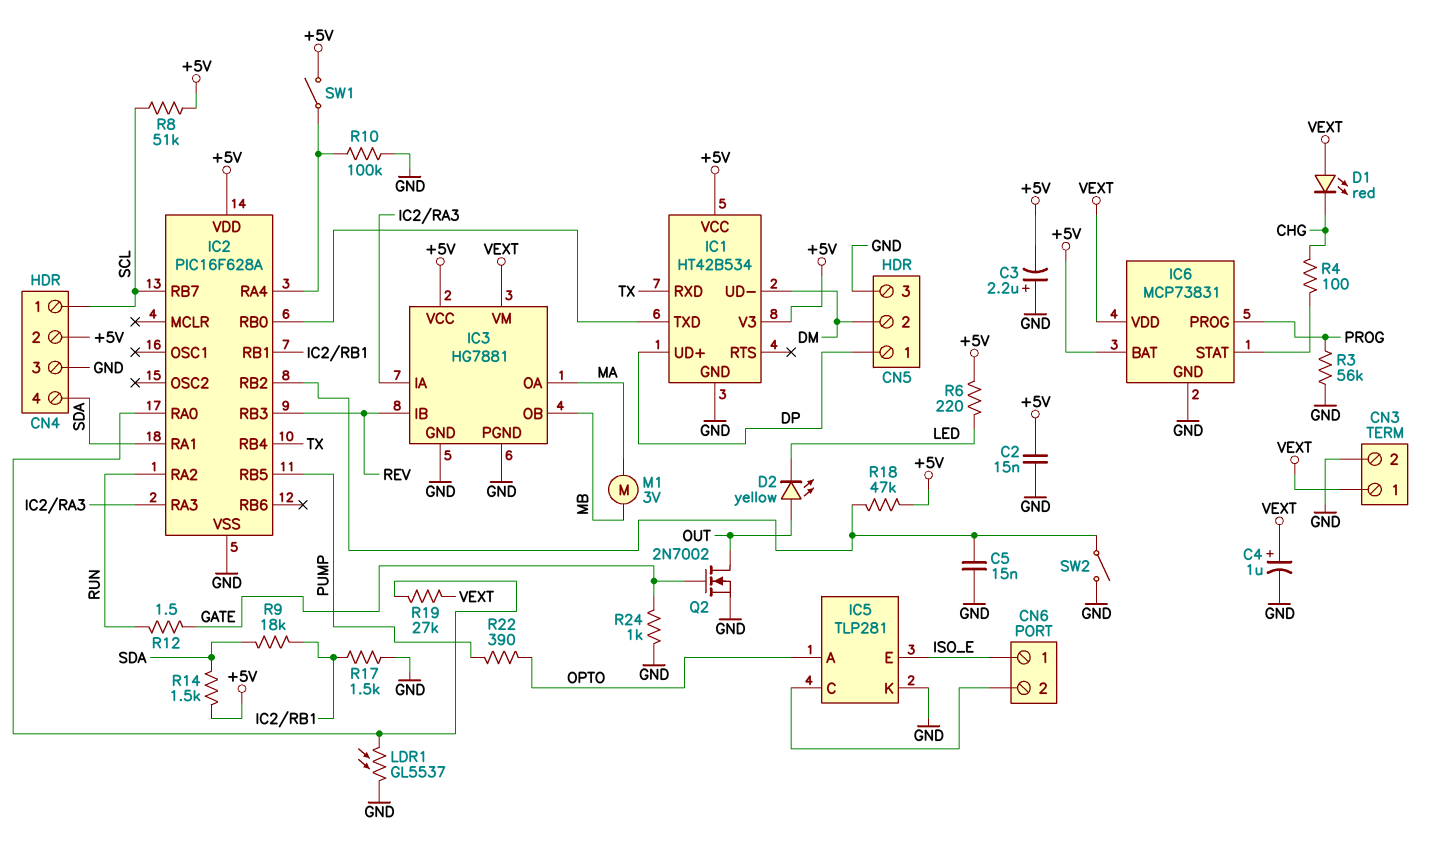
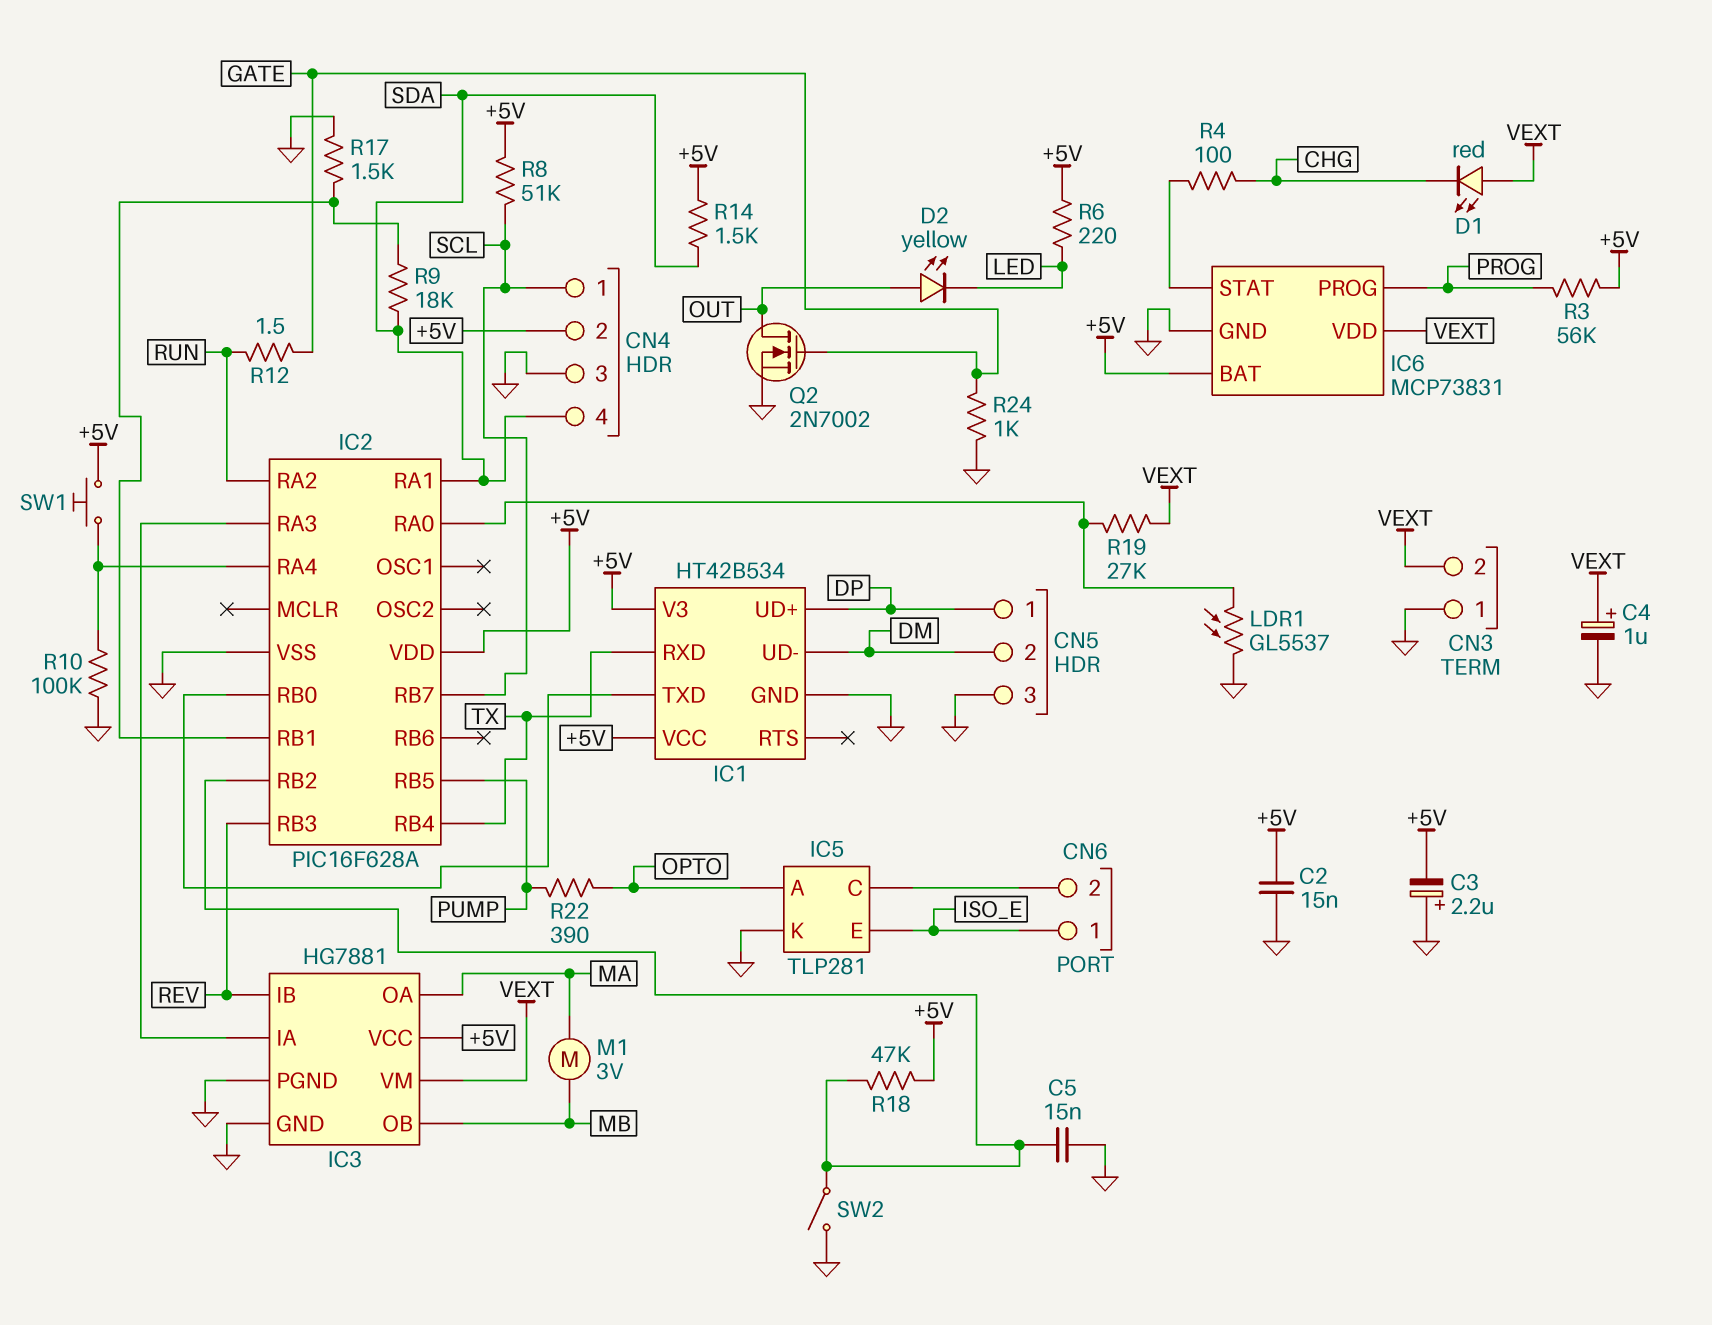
CN3 pin 1: VEXT -> GND
CN3 pin 2: GND -> VEXT
R3: 56k (GND, PROG) -> 56k (+5V, PROG)
SW1: switch (+5V, IC2/RA4) -> button (+5V, IC2/RA4)

